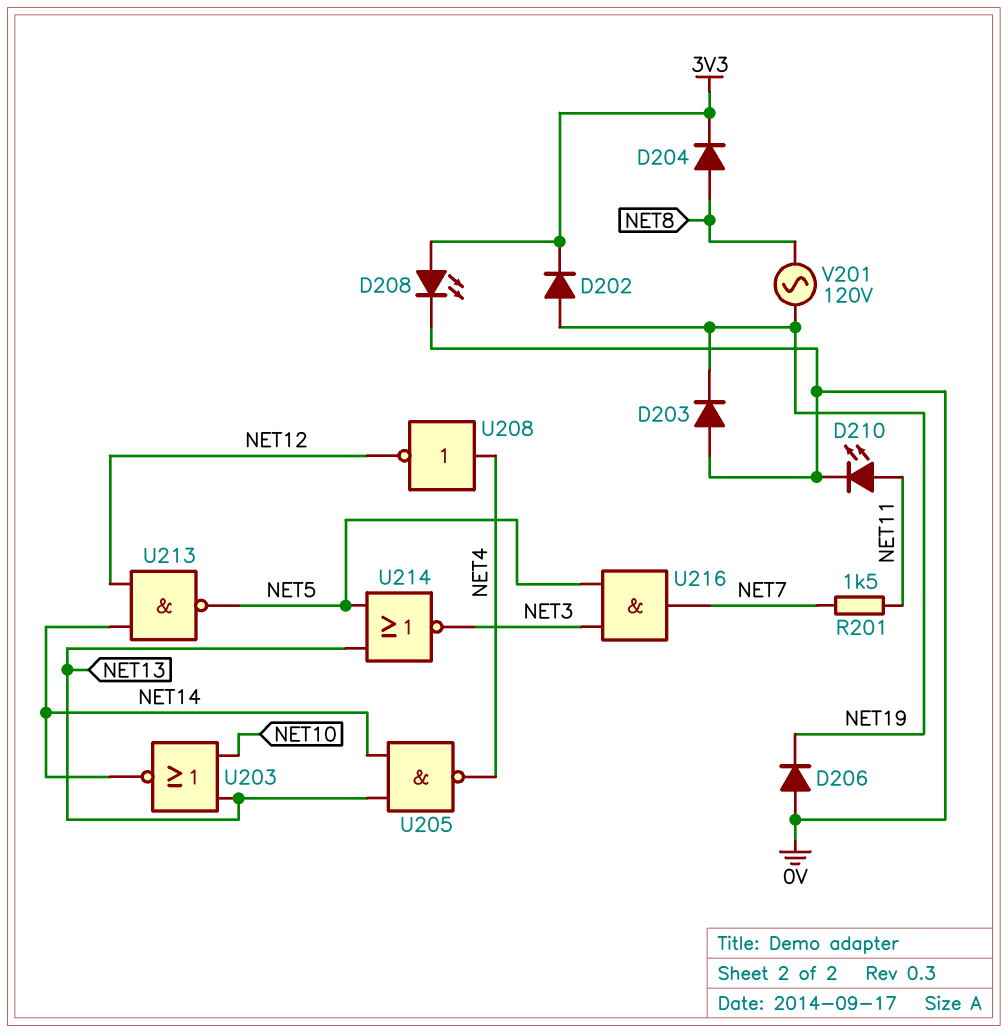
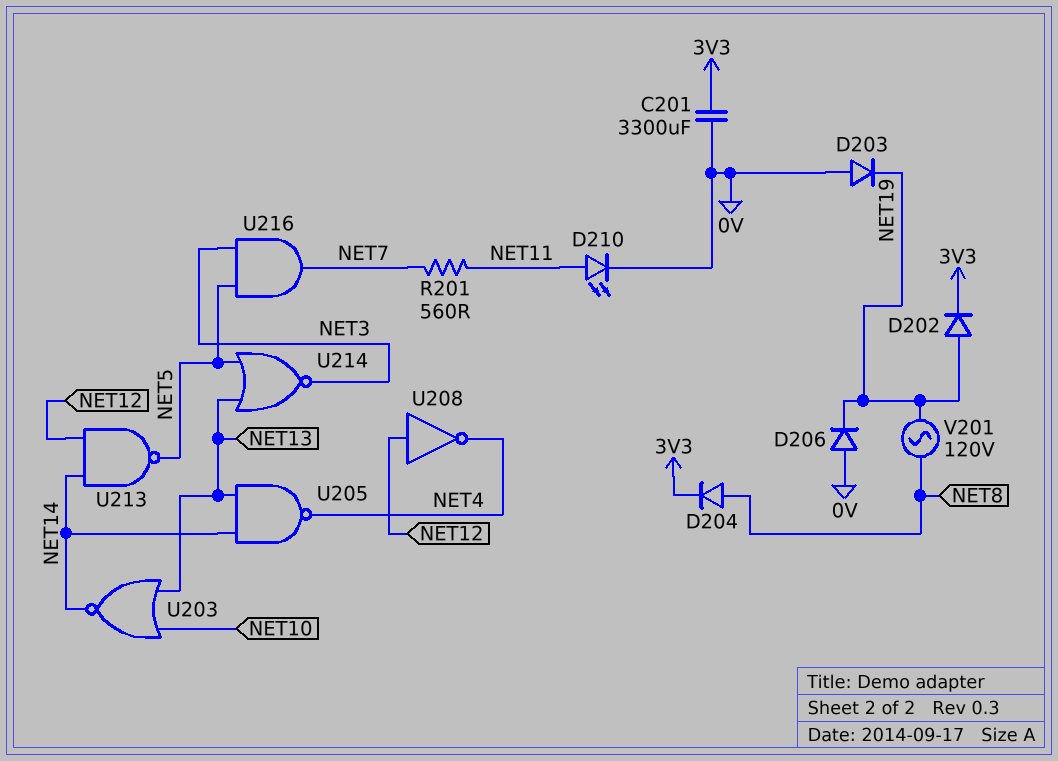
C201: none -> 3300uF (0V, 3V3)
D208: LED (A 3V3, K 0V) -> none
R201: 1.5k (NET7, NET11) -> 560 (NET7, NET11)
U208: NOT (in NET4, out NET12) -> NOT (in NET12, out NET4)

